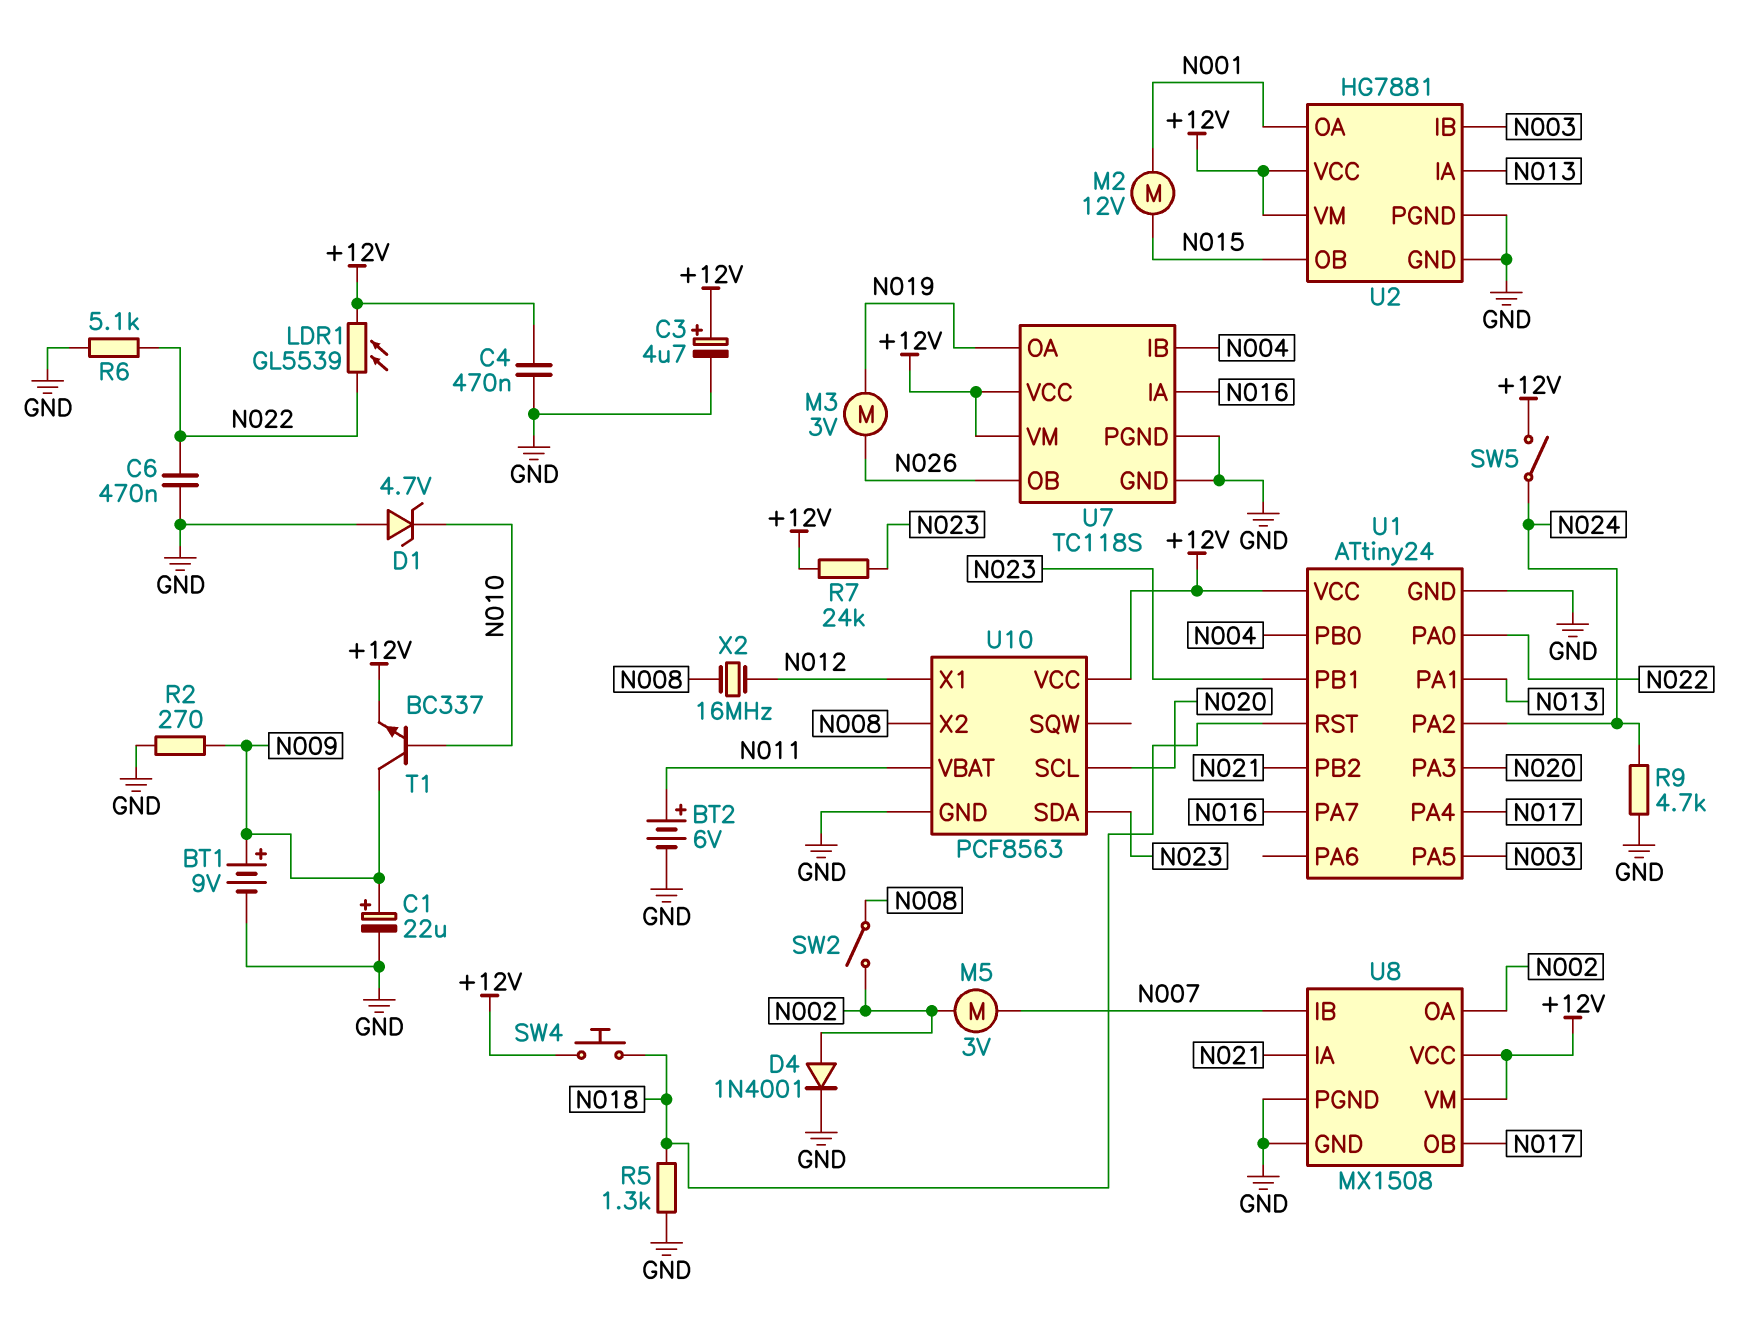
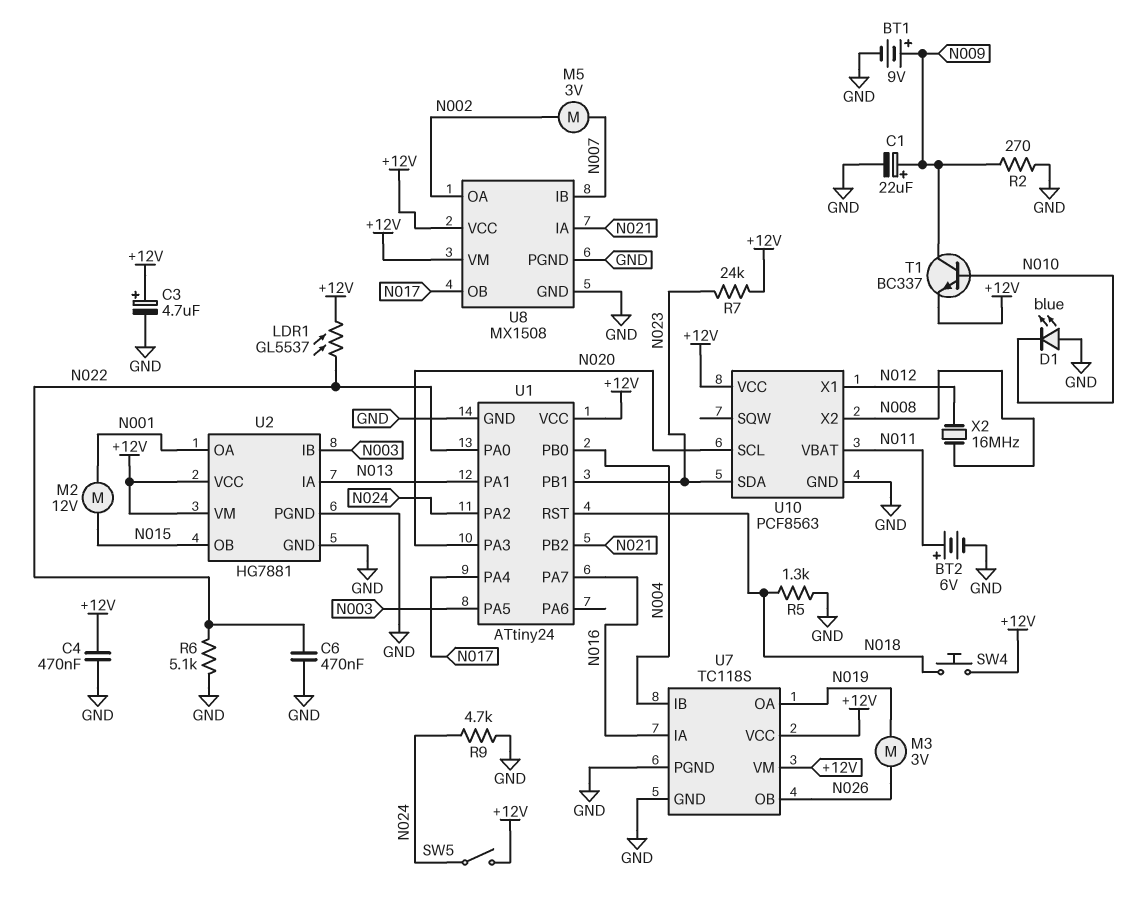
D1: zener 4.7V (A GND, K N010) -> LED blue (A GND, K N010)
D4: diode 1N4001 (A N002, K GND) -> none
LDR1: GL5539 (+12V, N022) -> GL5537 (+12V, N022)
SW2: switch (N002, N008) -> none

